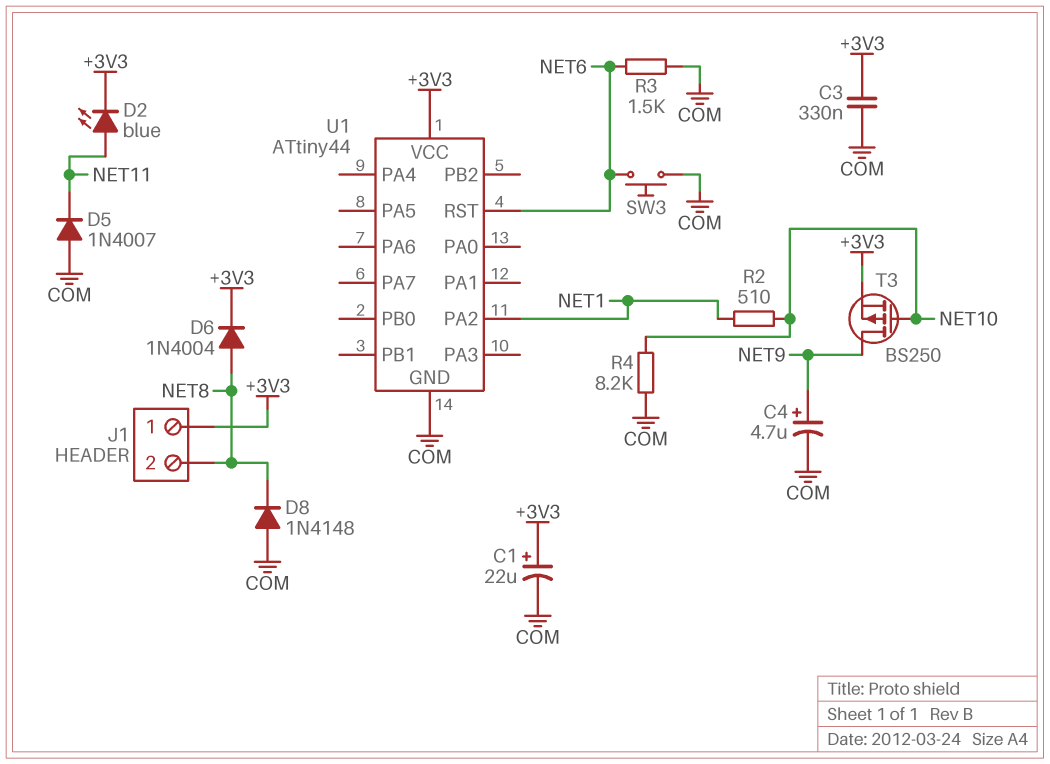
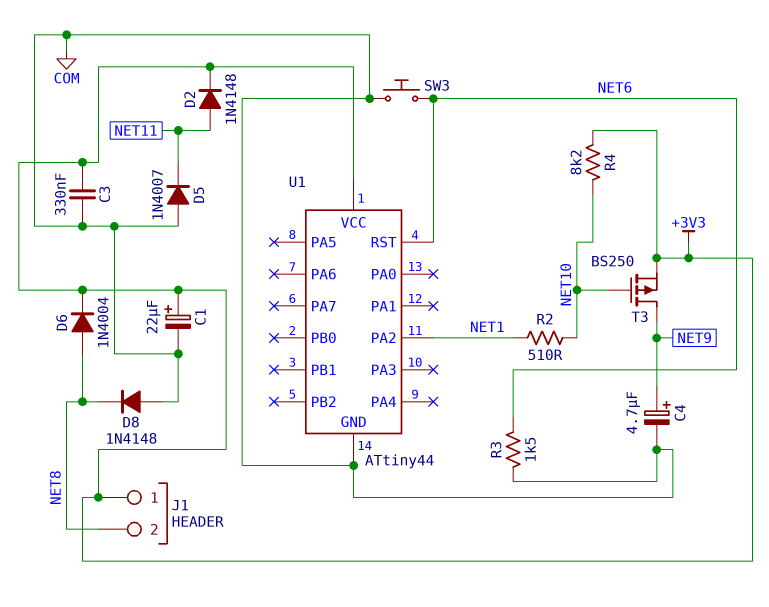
D2: LED blue (A NET11, K +3V3) -> diode 1N4148 (A NET11, K +3V3)
R4: 8.2k (COM, NET10) -> 8.2k (+3V3, NET10)

